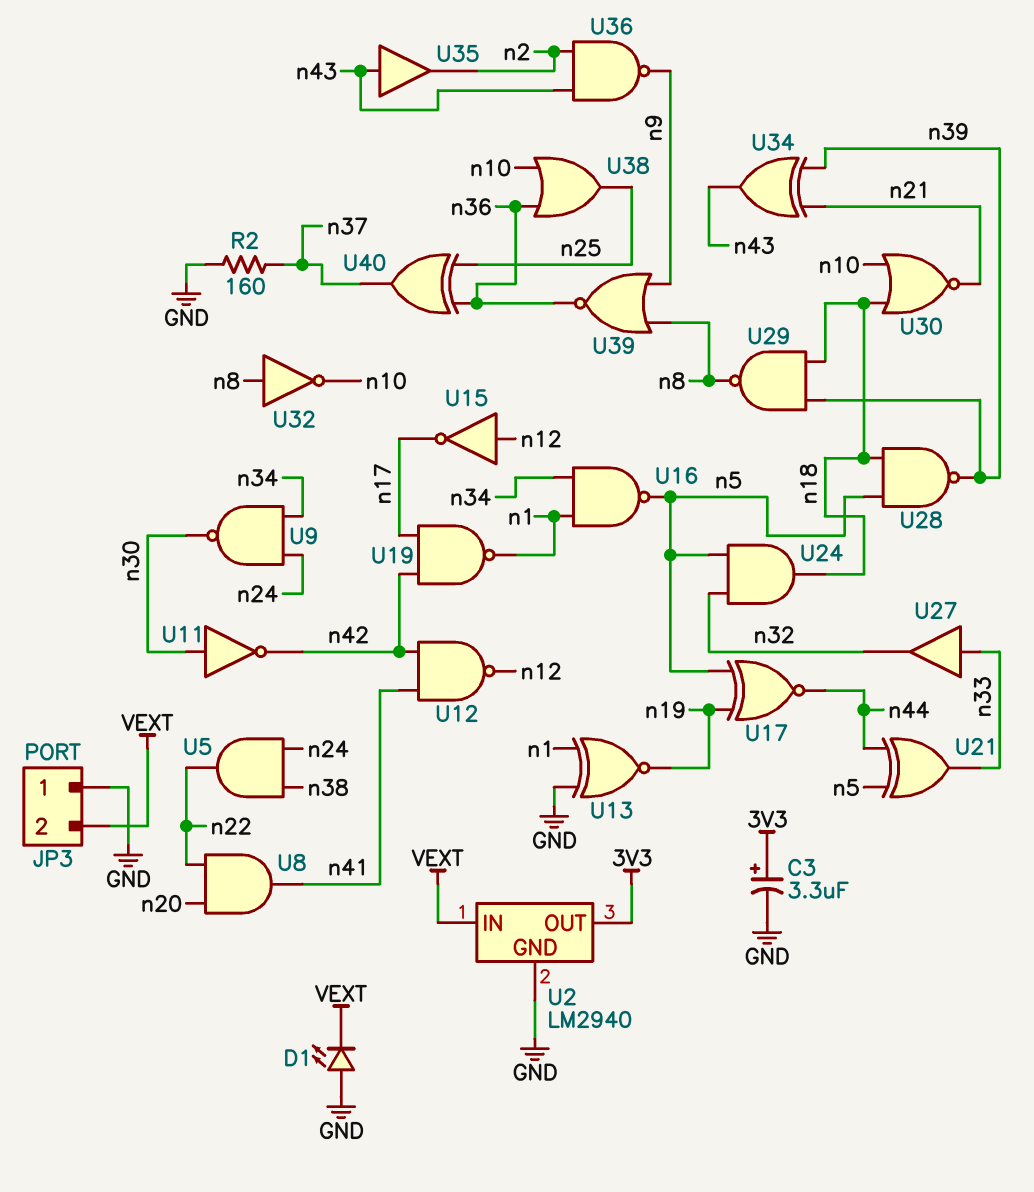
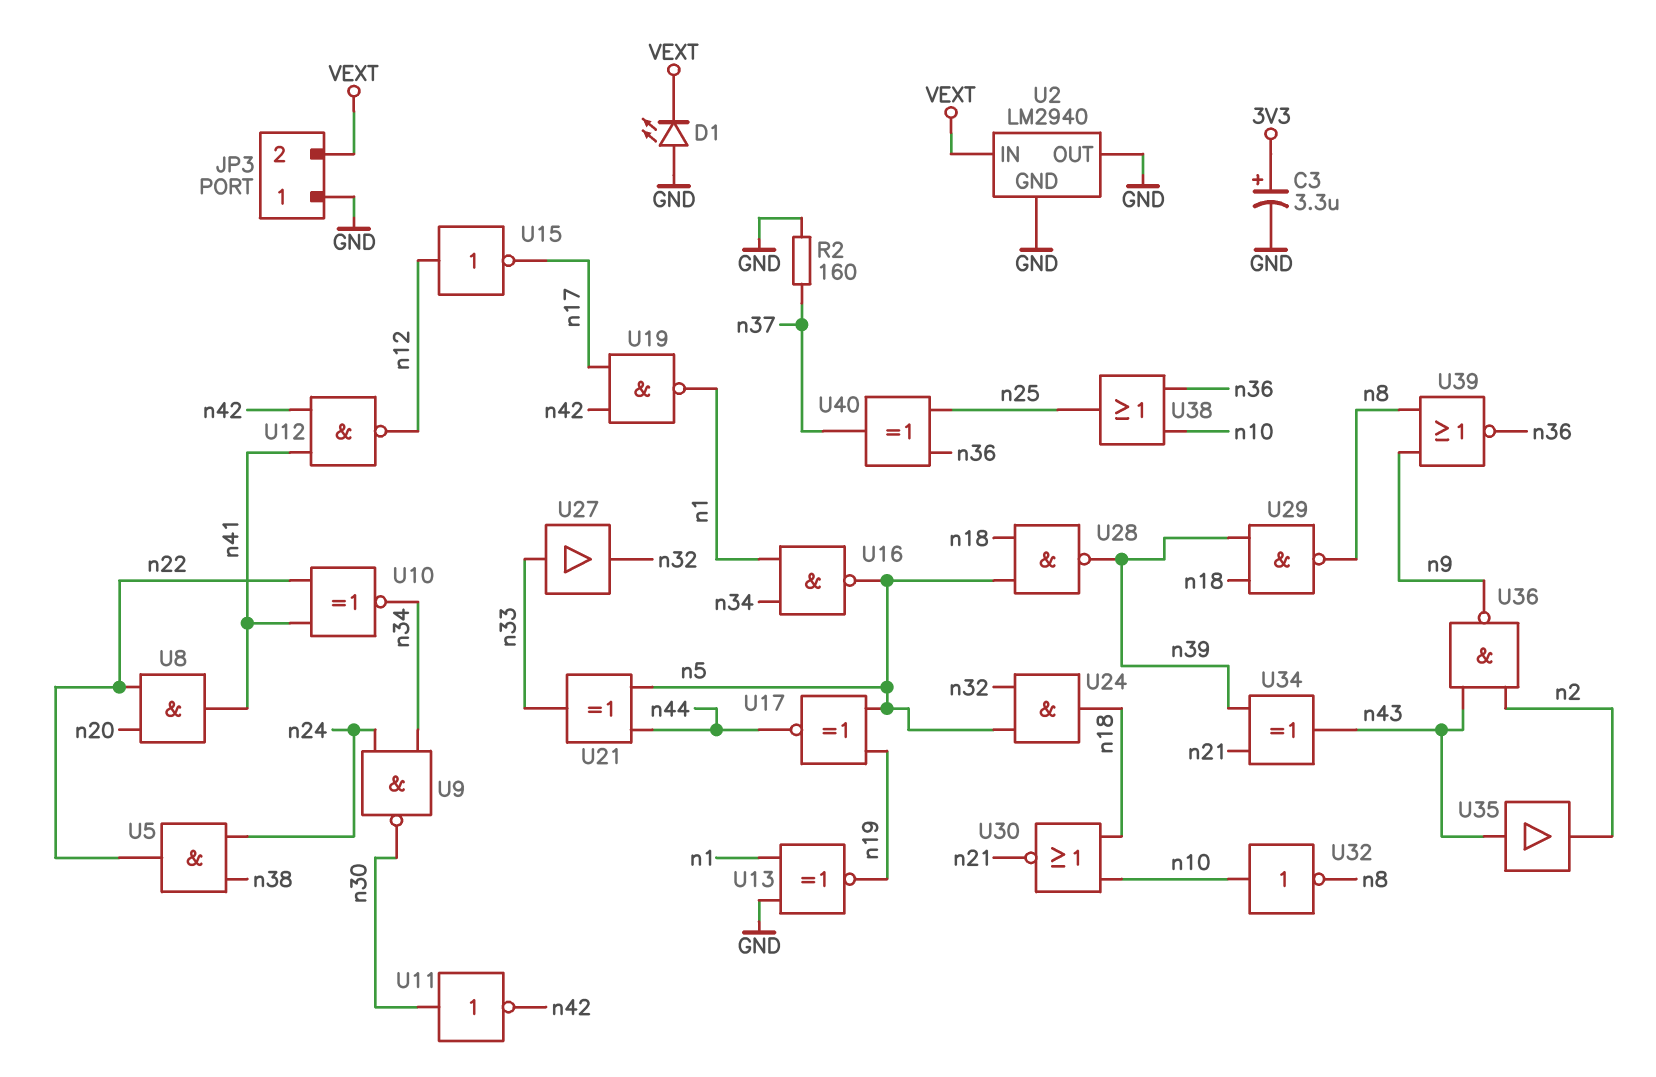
U2 pin OUT: 3V3 -> GND
U10: none -> XNOR (in n22, in n41, out n34)
U32: NOT (in n8, out n10) -> NOT (in n10, out n8)

